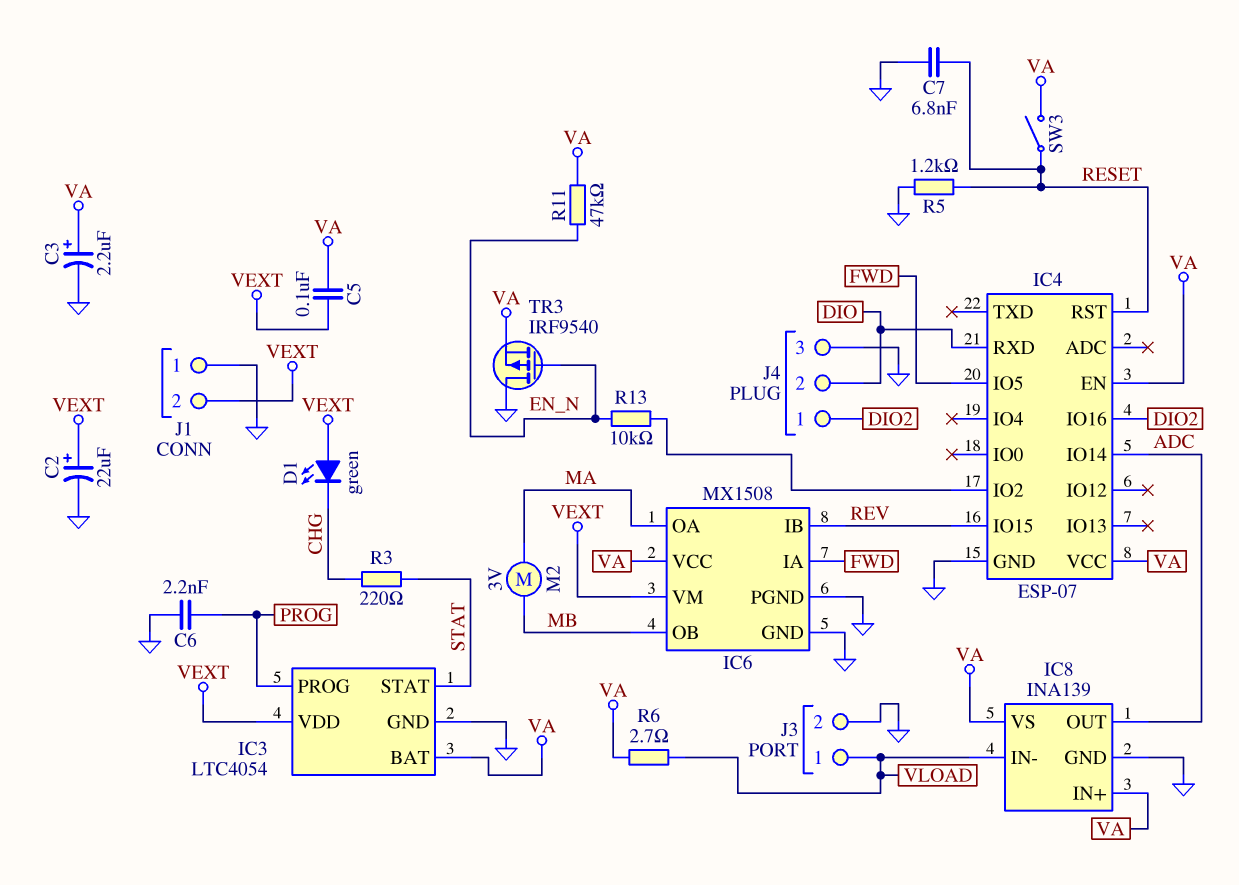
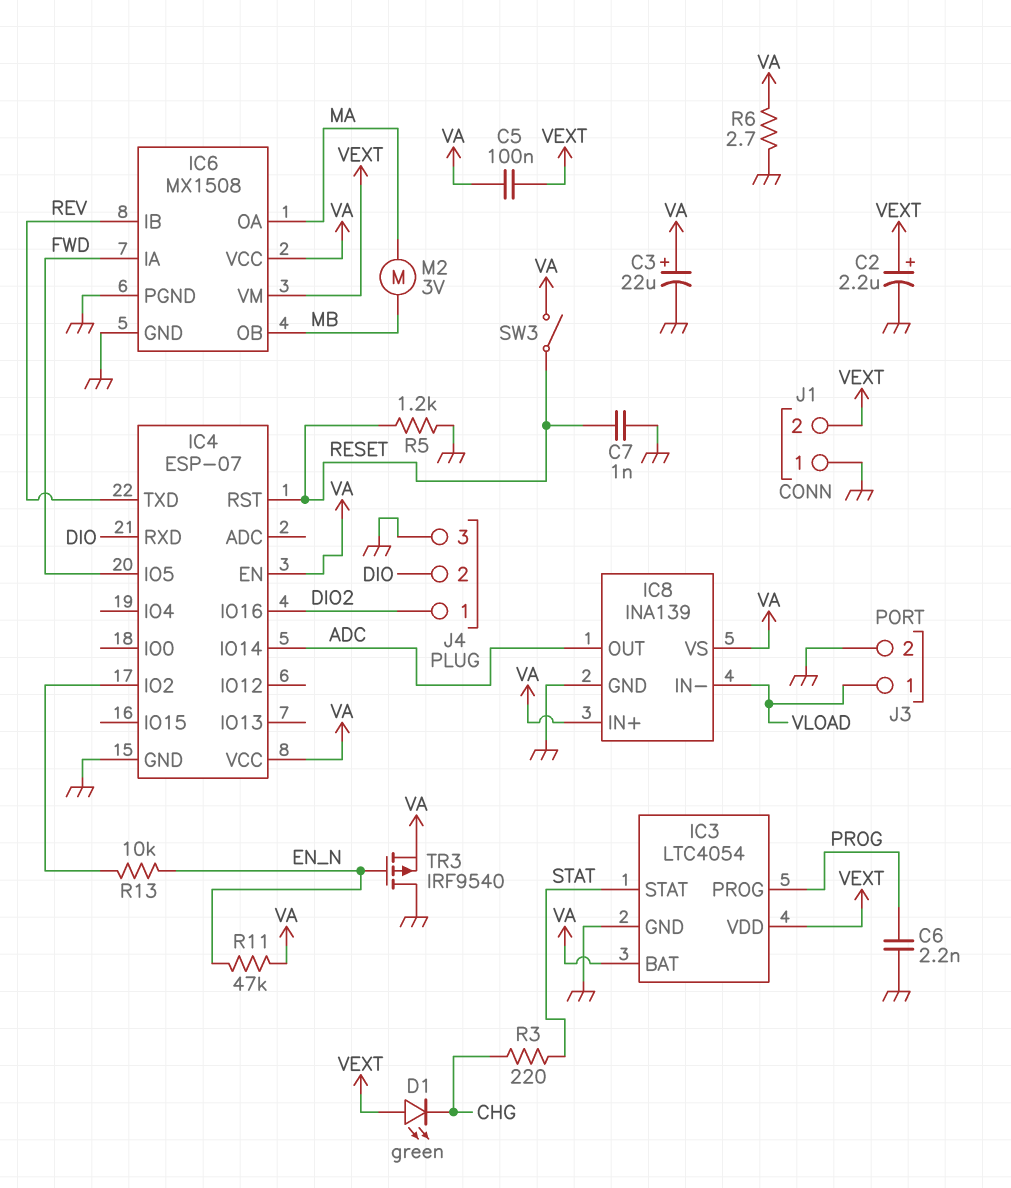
C2: 22uF (plus VEXT, minus GND) -> 2.2uF (plus VEXT, minus GND)
C3: 2.2uF (plus VA, minus GND) -> 22uF (plus VA, minus GND)
C7: 6.8nF (GND, RESET) -> 1nF (GND, RESET)
IC4 pin IO15: REV -> none
IC4 pin TXD: none -> REV
R6: 2.7 (VA, VLOAD) -> 2.7 (GND, VA)

